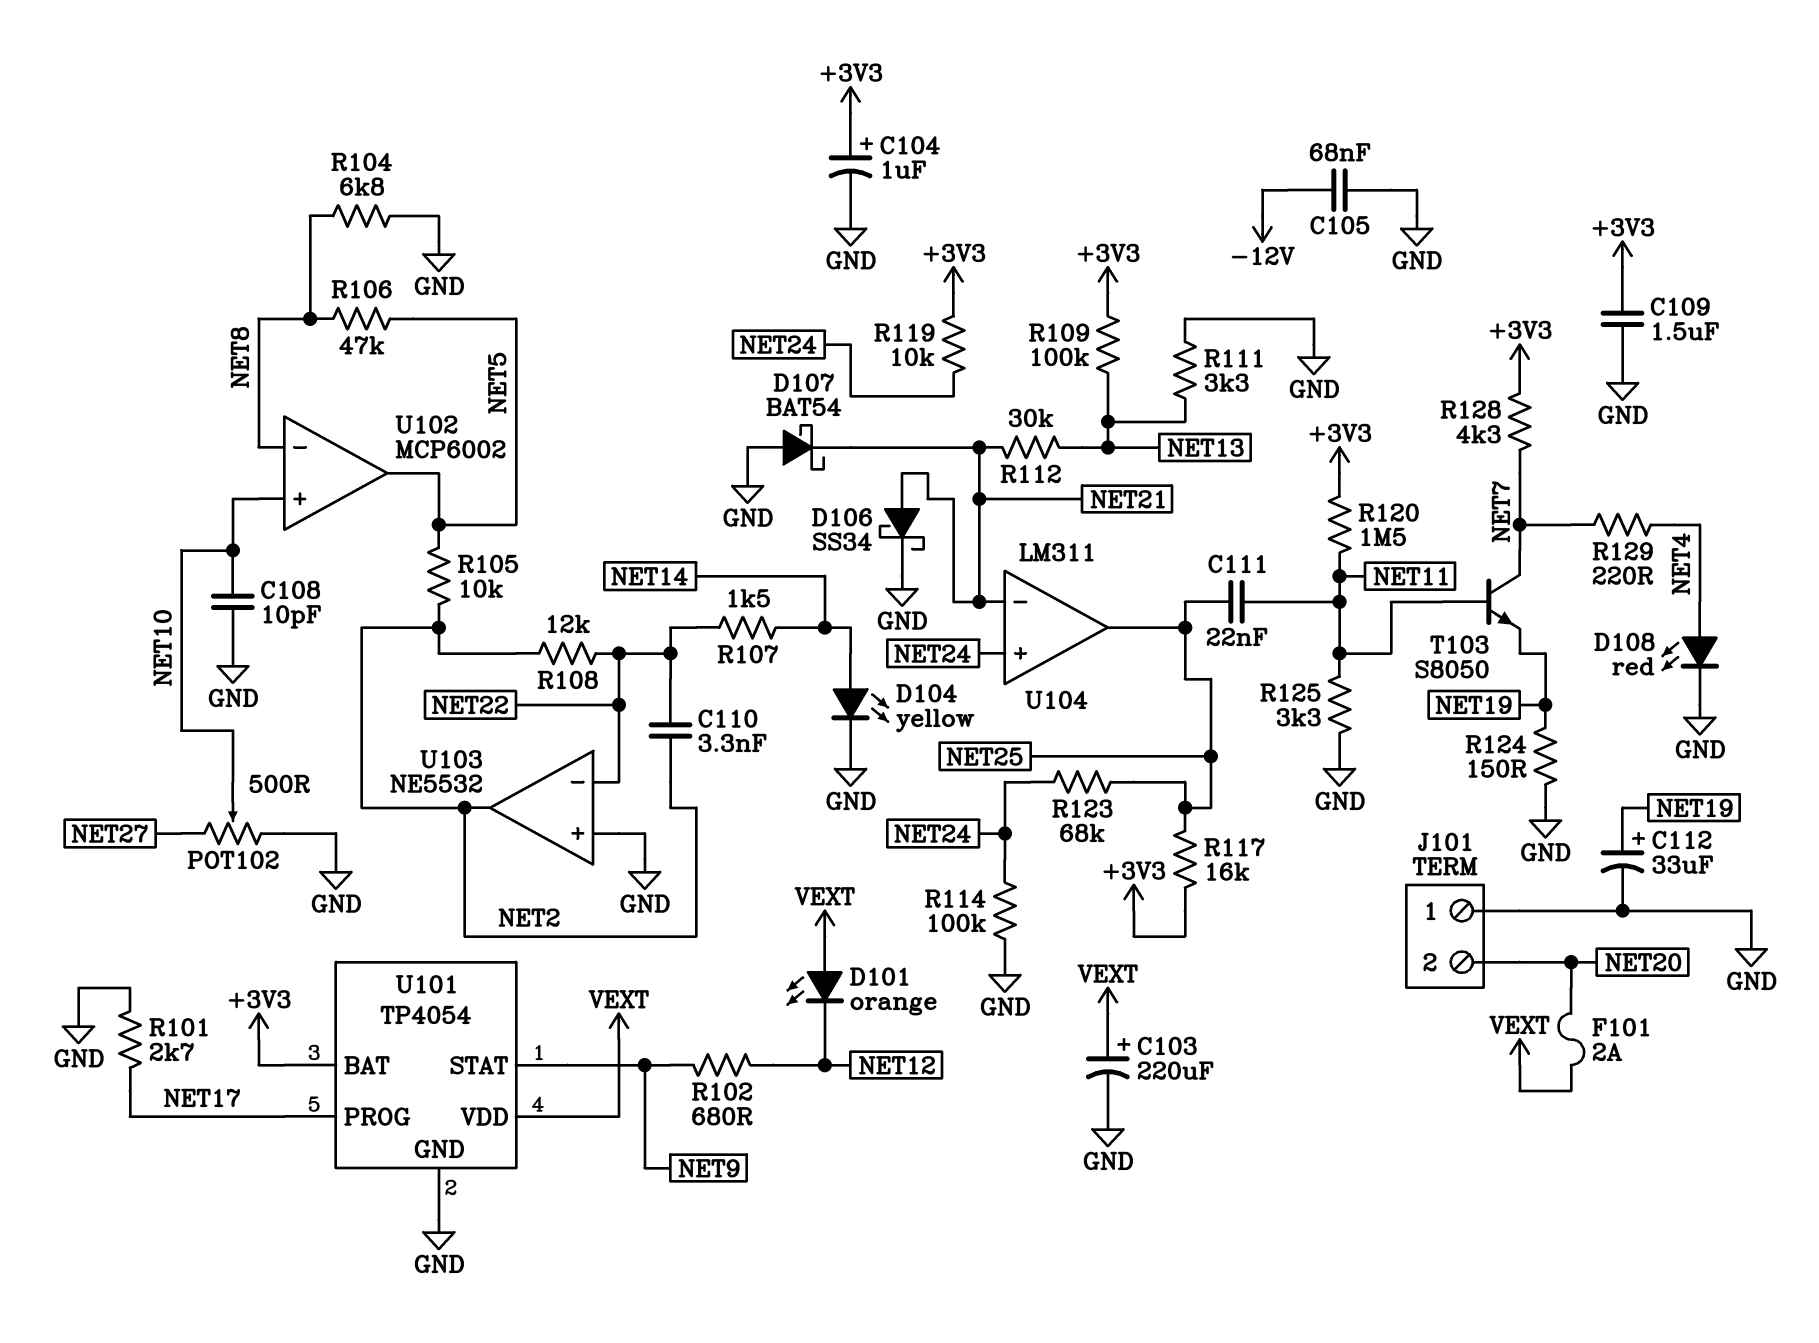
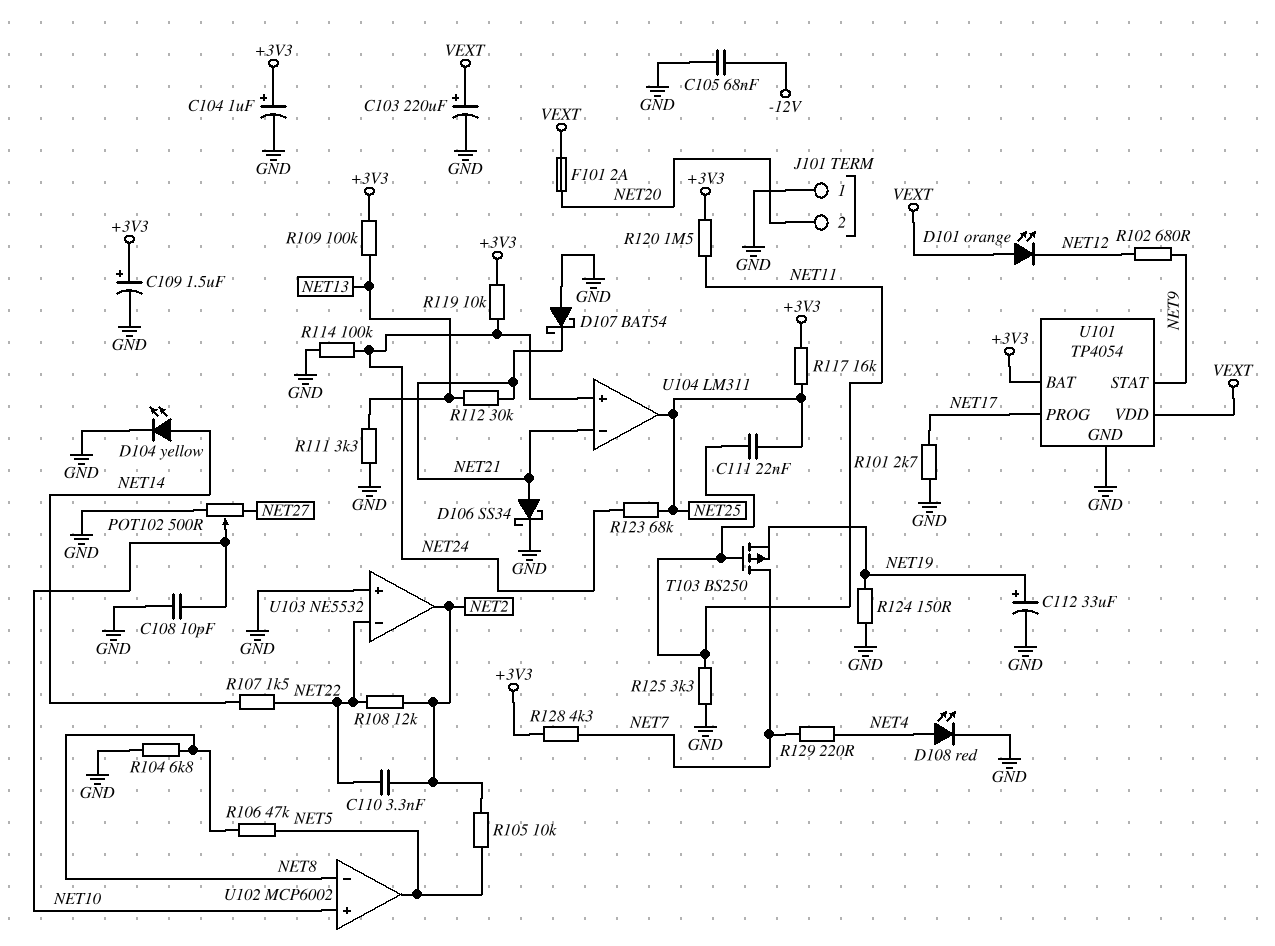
C109: 1.5uF (+3V3, GND) -> 1.5uF (plus +3V3, minus GND)
T103: NPN S8050 (B NET11, C NET7, E NET19) -> PMOS BS250 (G NET11, D NET7, S NET19)

